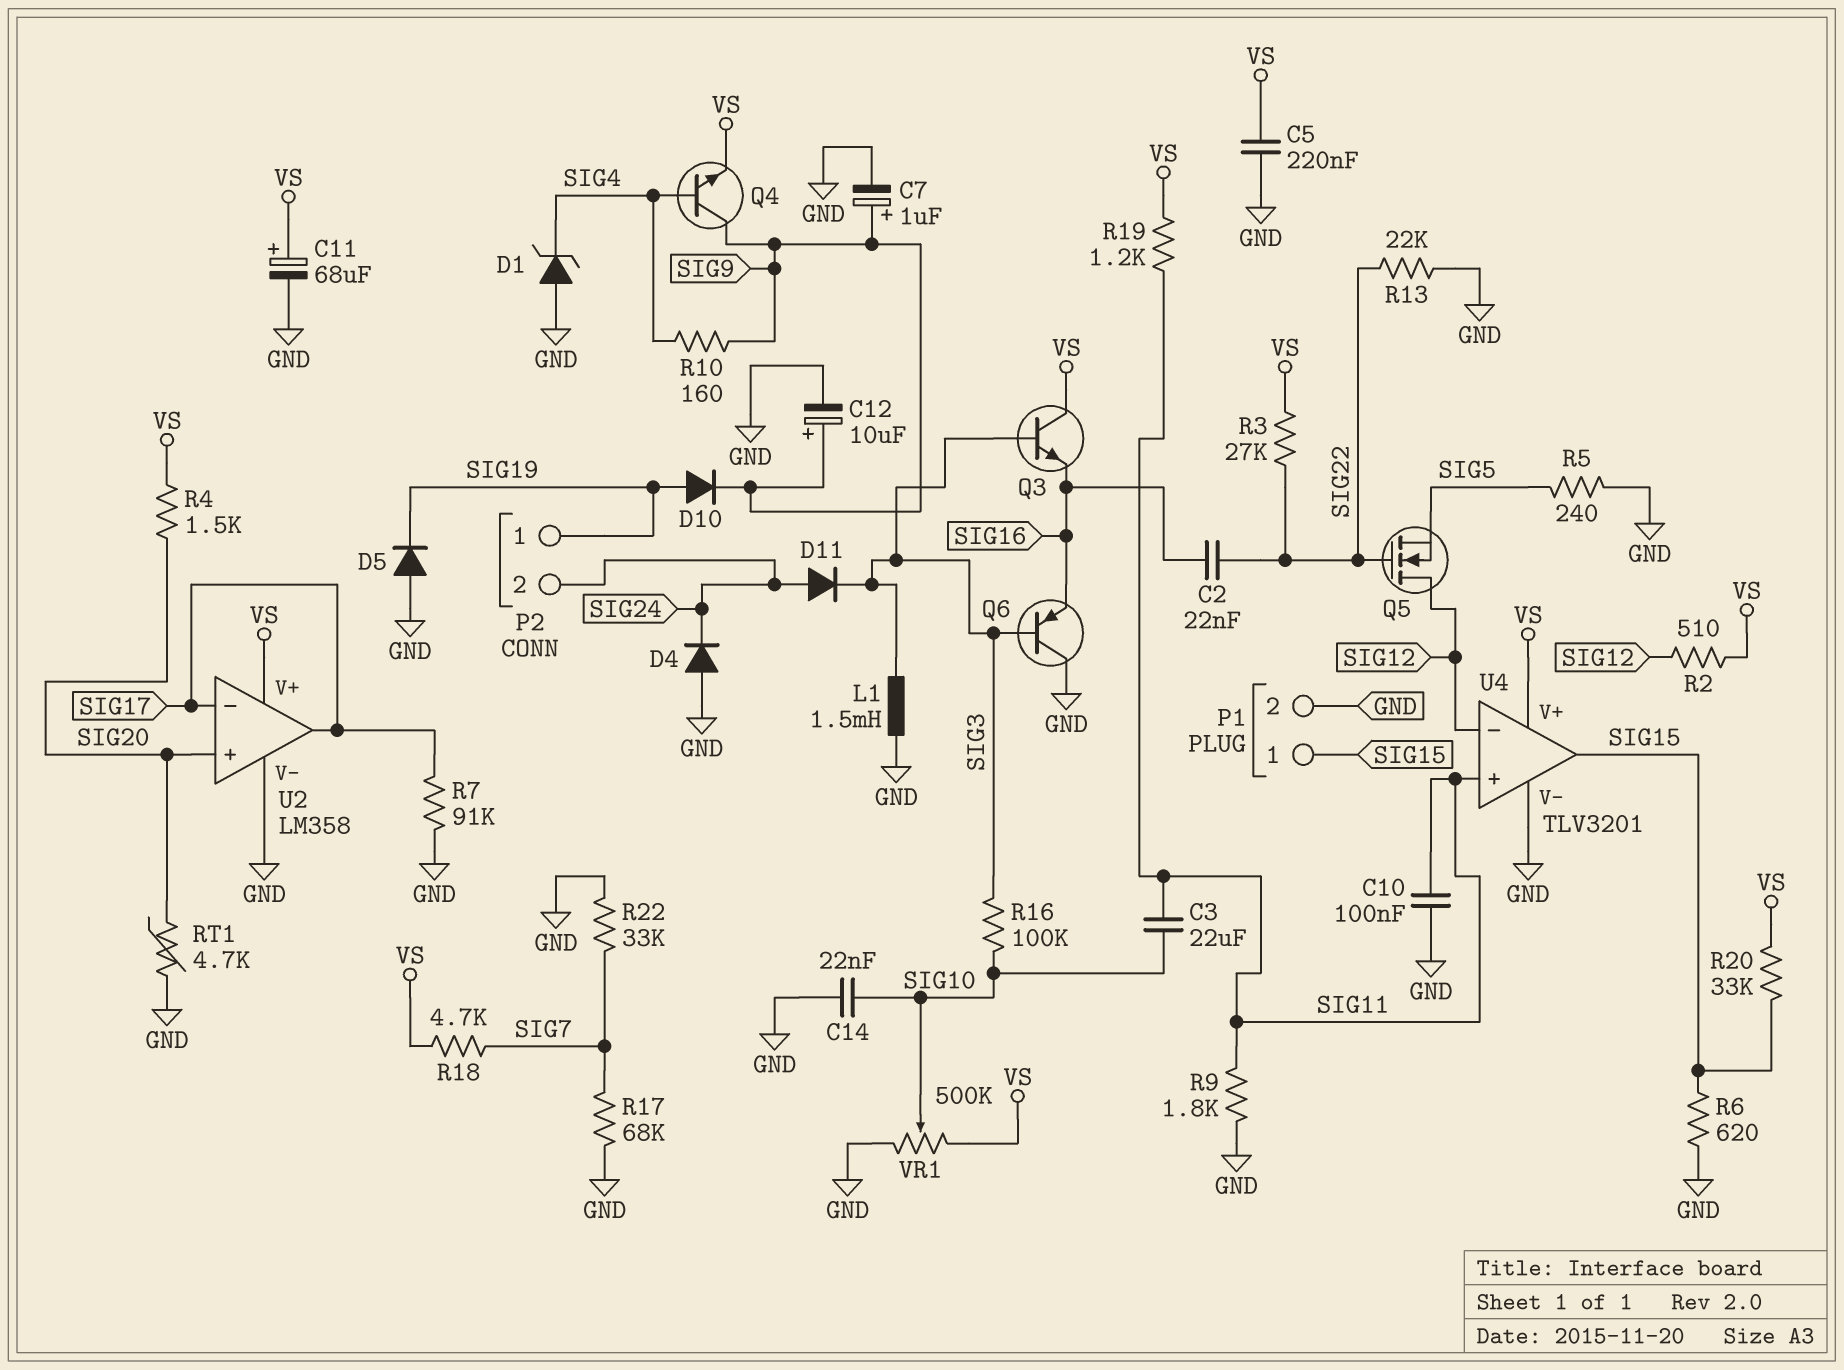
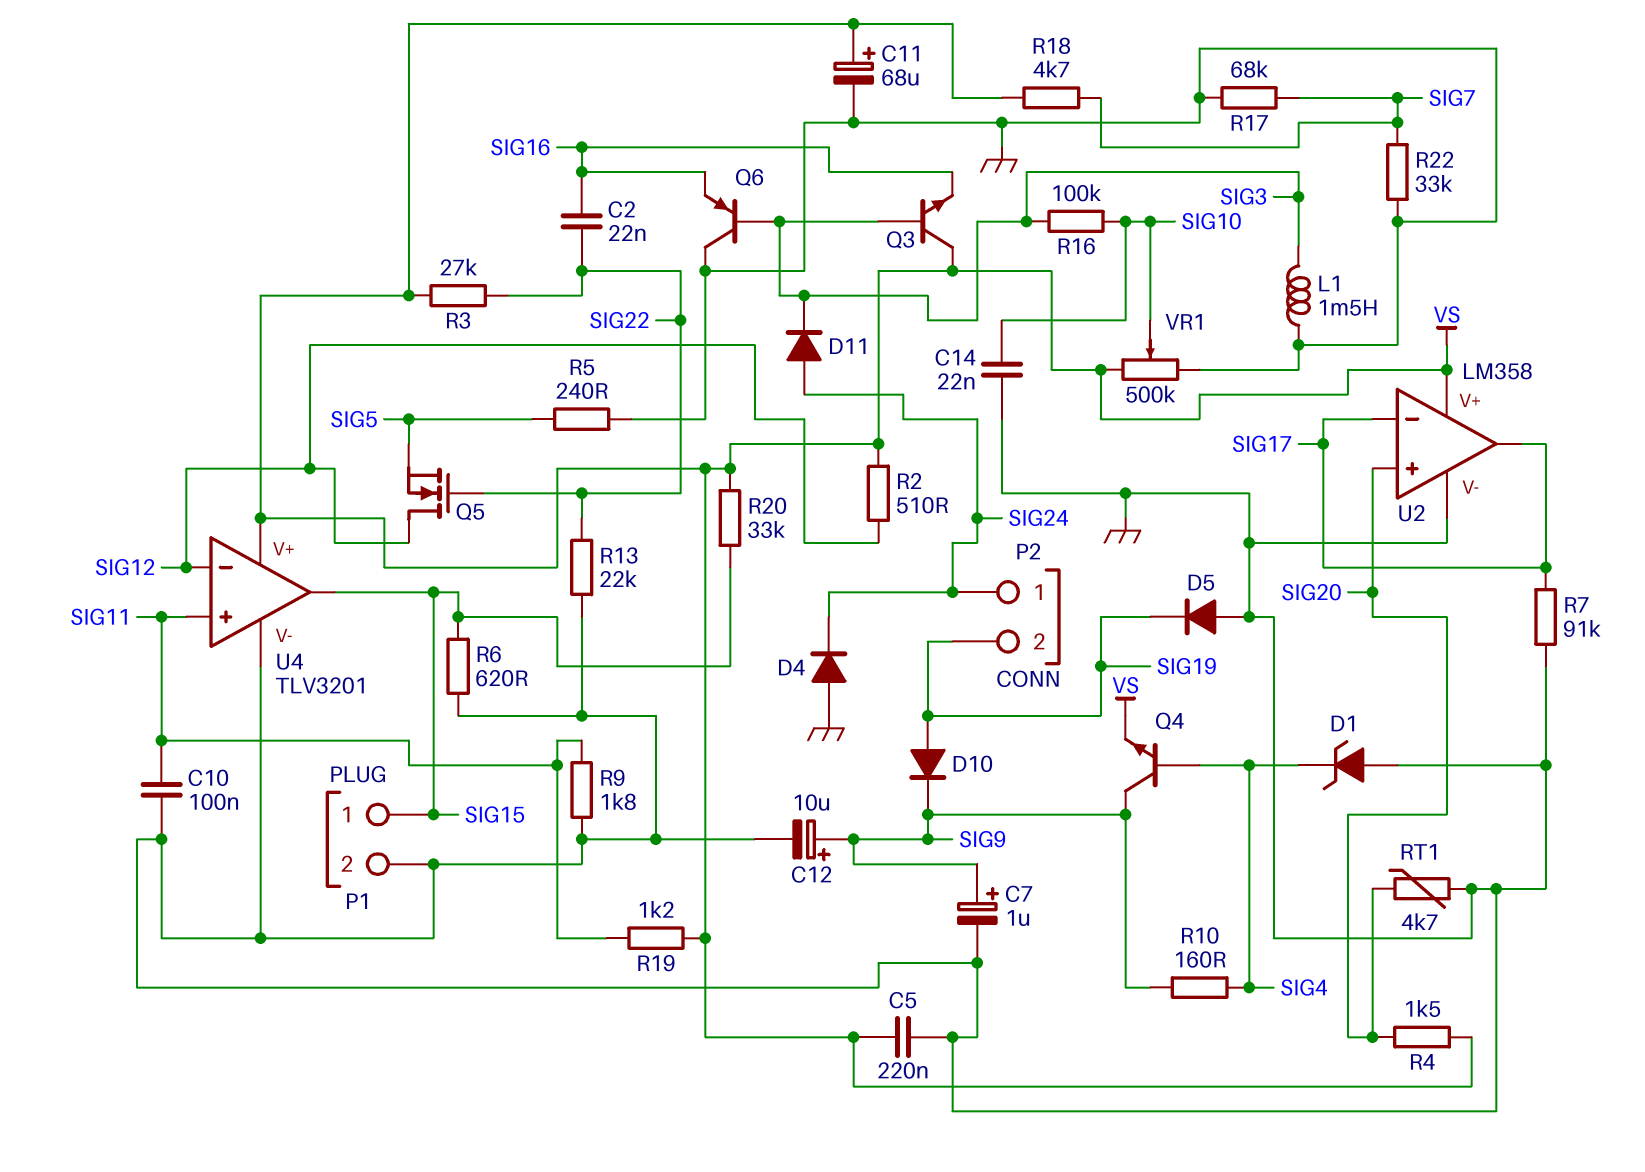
C3: 22uF (SIG10, SIG11) -> none
P2 pin 1: SIG19 -> SIG24
P2 pin 2: SIG24 -> SIG19

